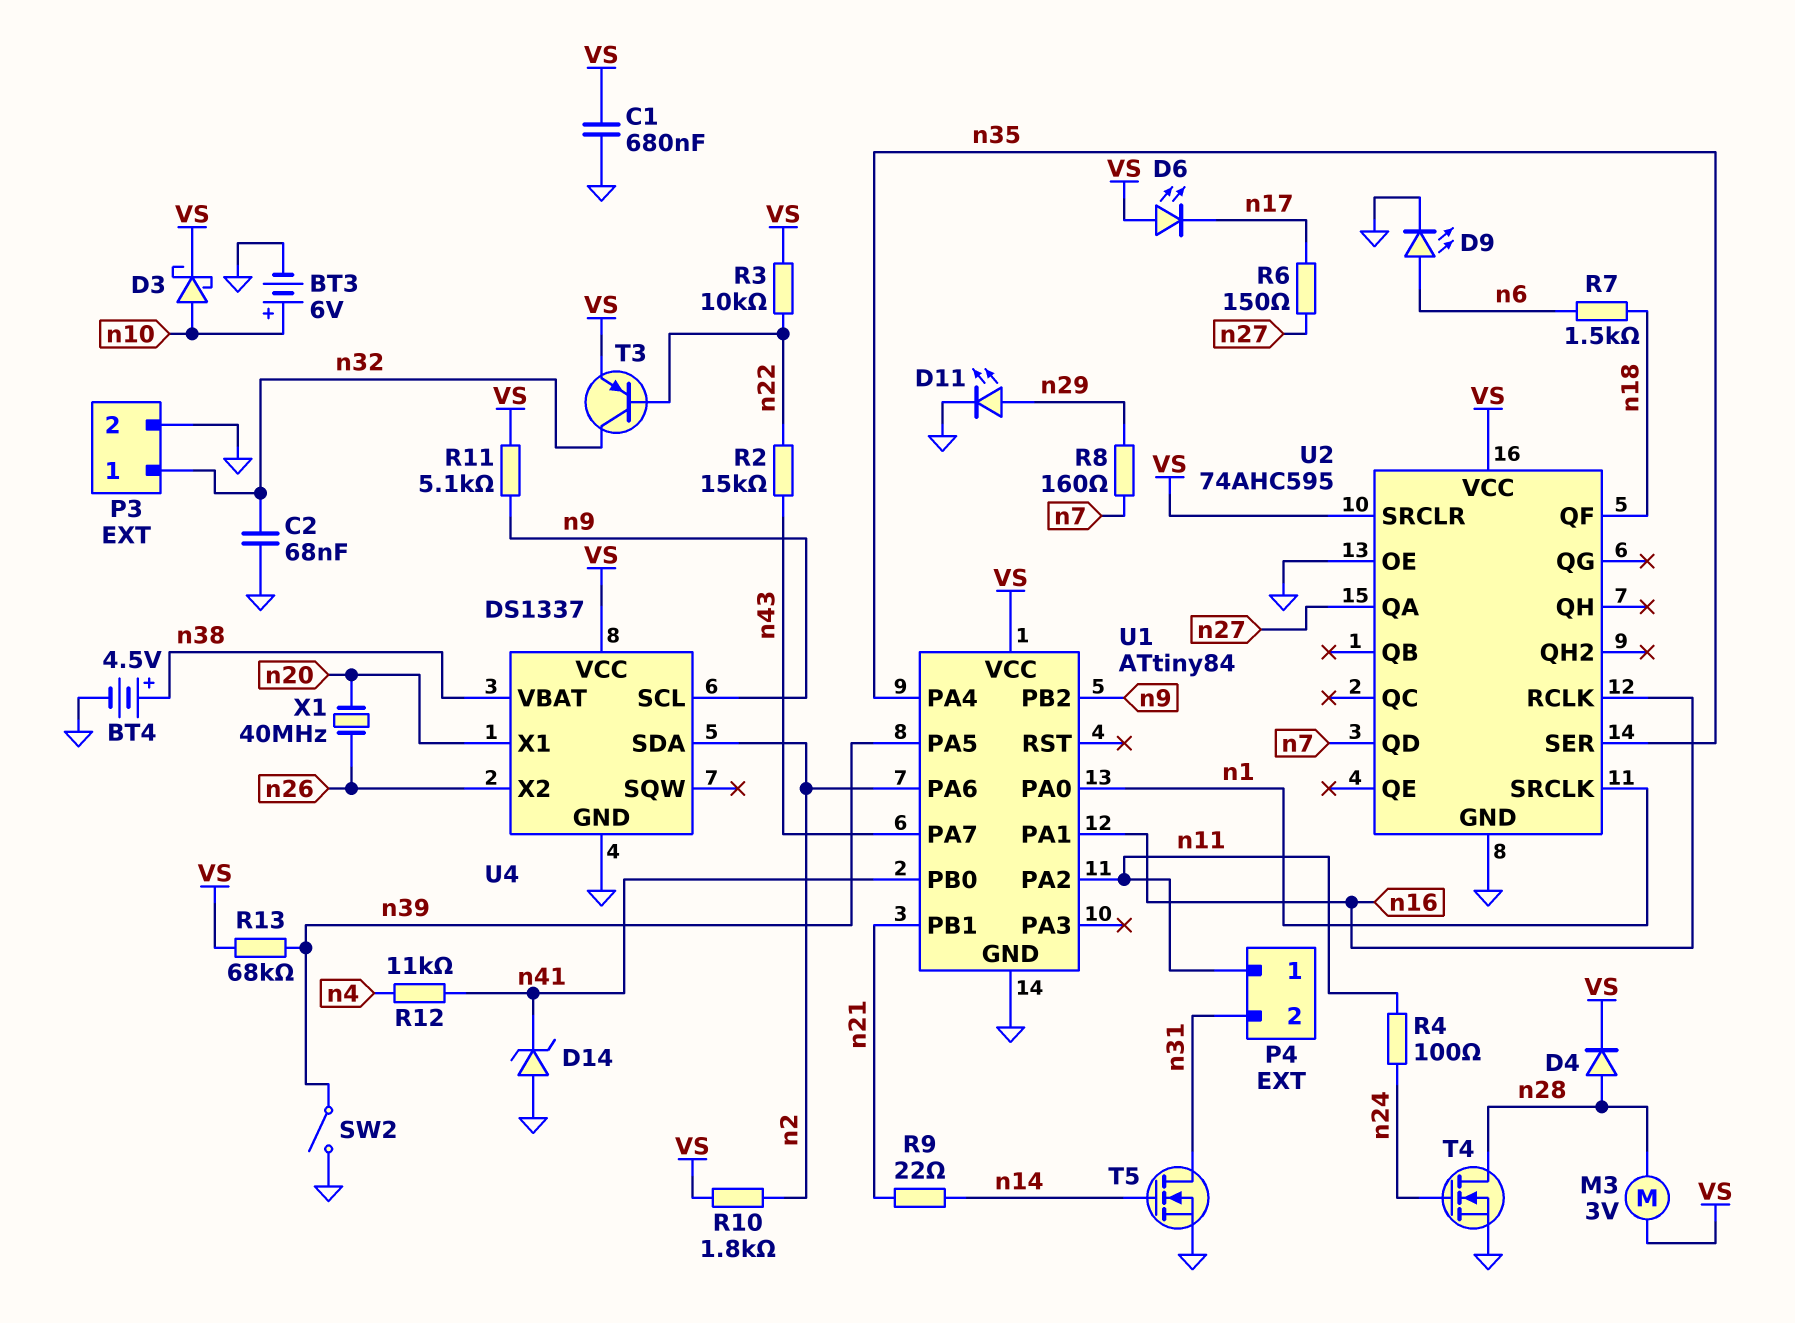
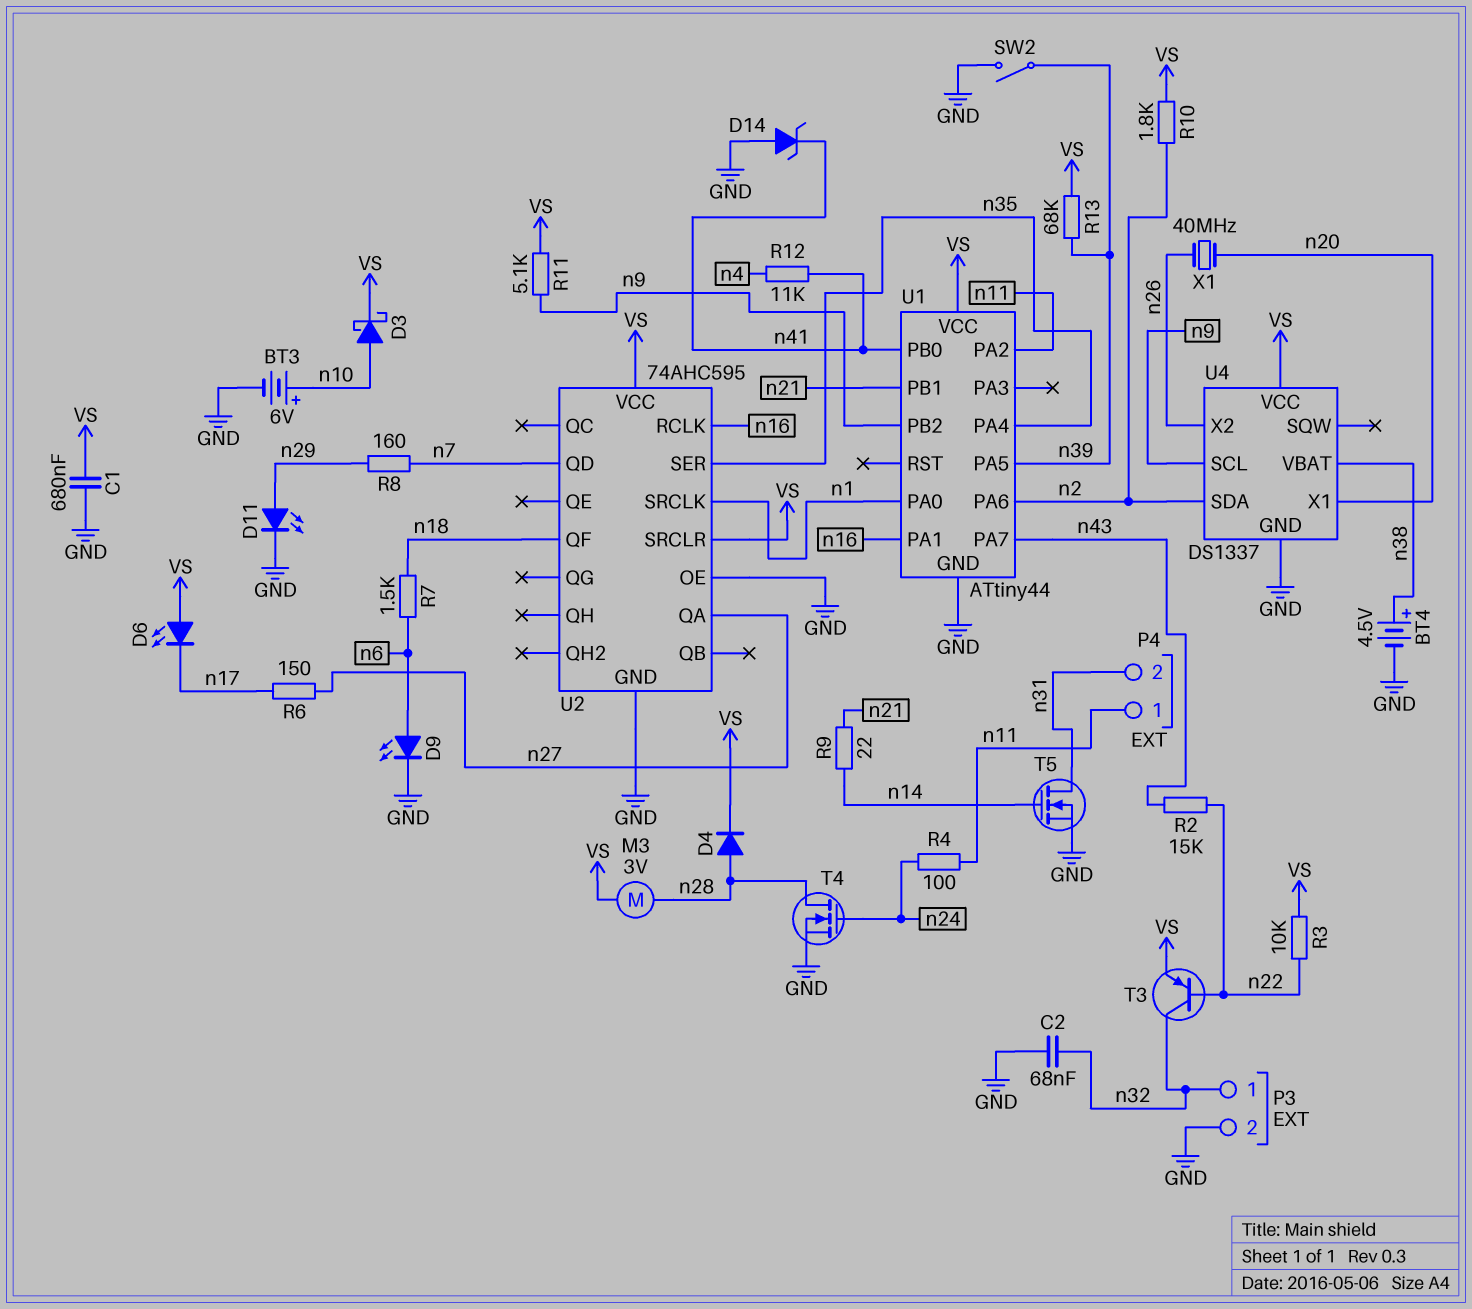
U1: ATtiny84 -> ATtiny44

